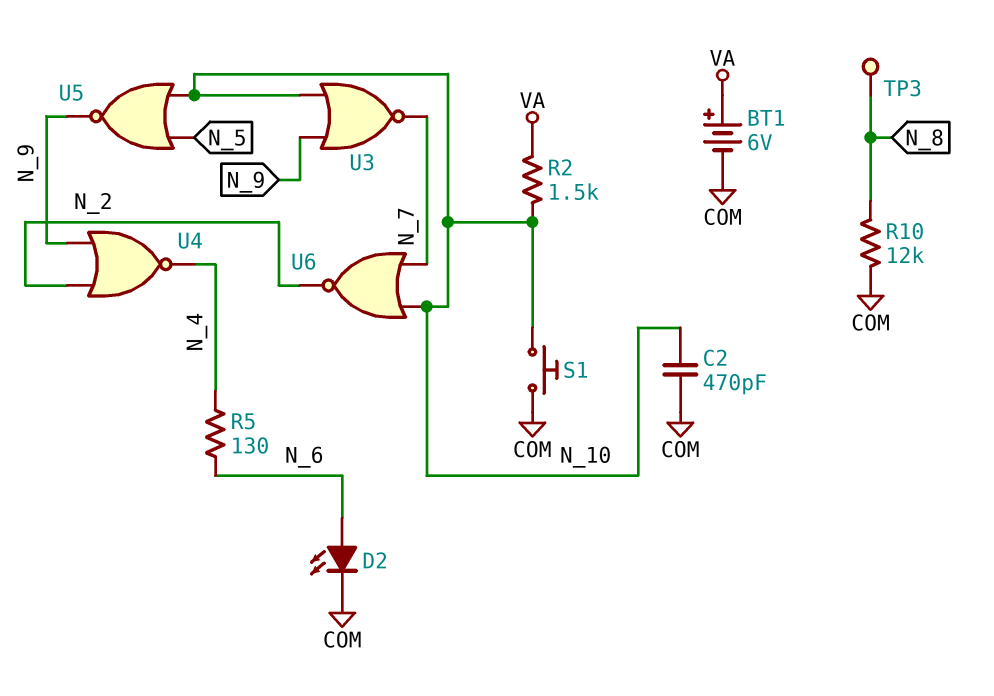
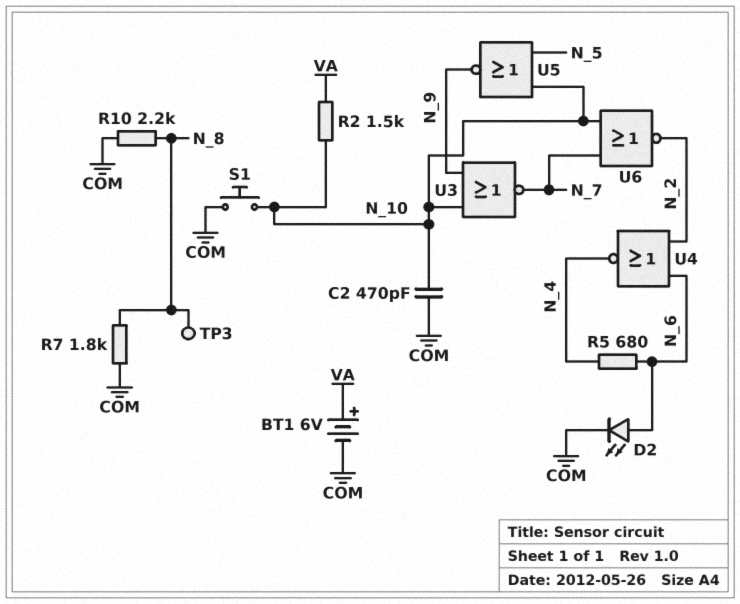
R5: 130 (N_4, N_6) -> 680 (N_4, N_6)
R7: none -> 1.8k (COM, N_8)
R10: 12k (COM, N_8) -> 2.2k (COM, N_8)
U4: NOR (in N_2, in N_9, out N_4) -> NOR (in N_2, in N_6, out N_4)

